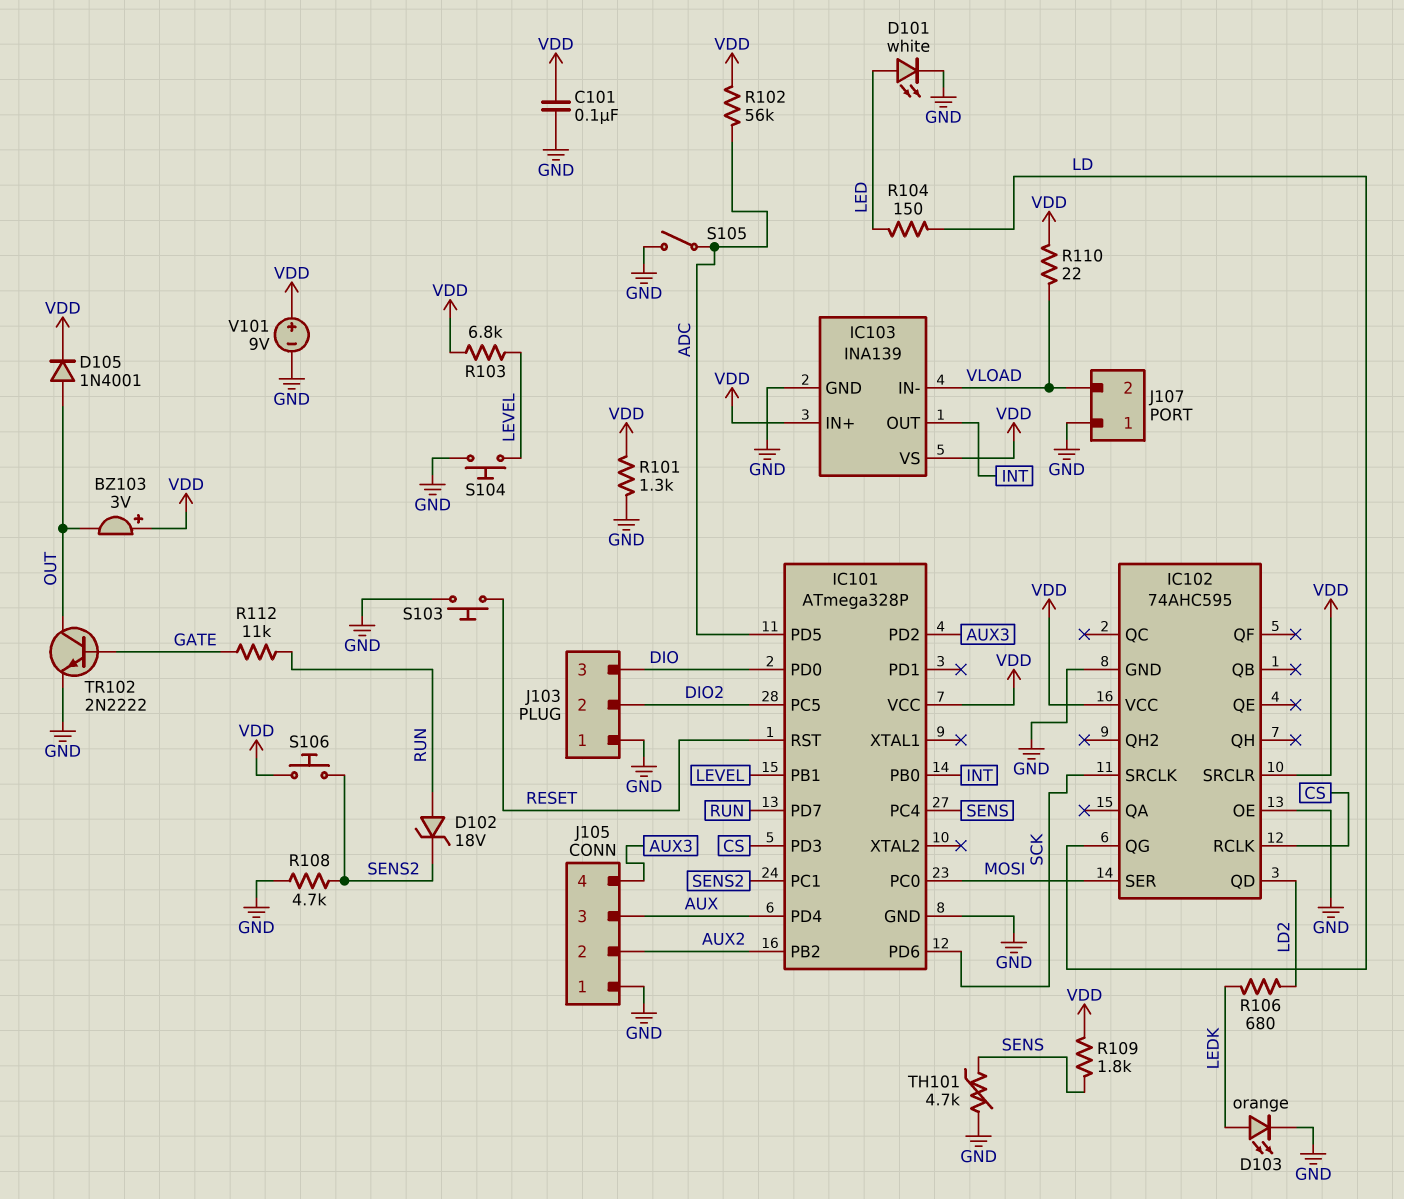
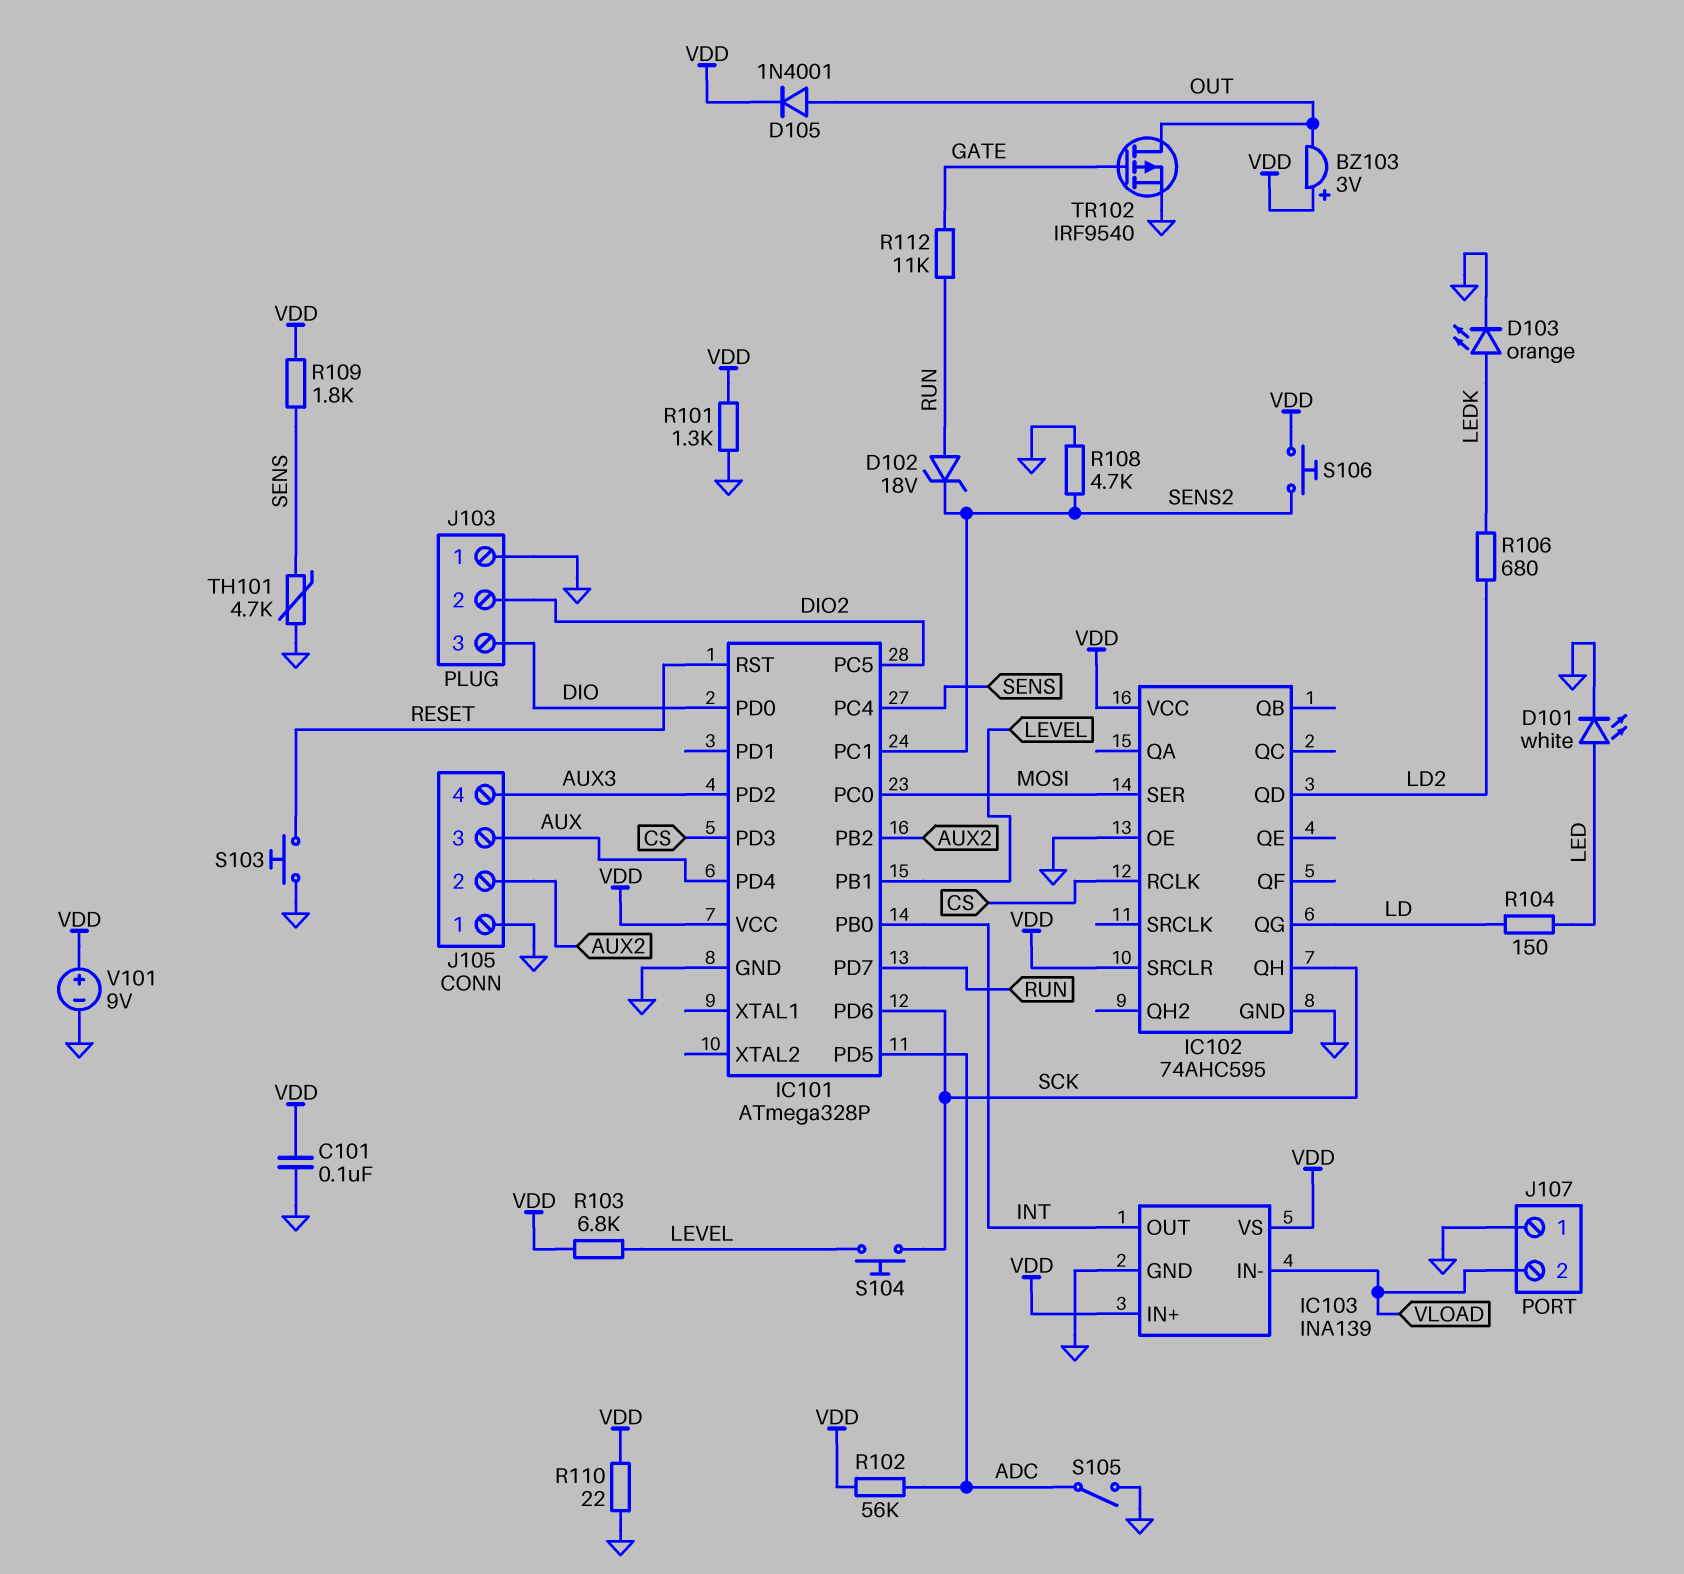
IC102 pin QH: none -> SCK
IC102 pin SRCLK: SCK -> none
R110: 22 (VDD, VLOAD) -> 22 (GND, VDD)
S104: button (GND, LEVEL) -> button (LEVEL, SCK)
TR102: NPN 2N2222 (B GATE, C OUT, E GND) -> PMOS IRF9540 (G GATE, D OUT, S GND)

